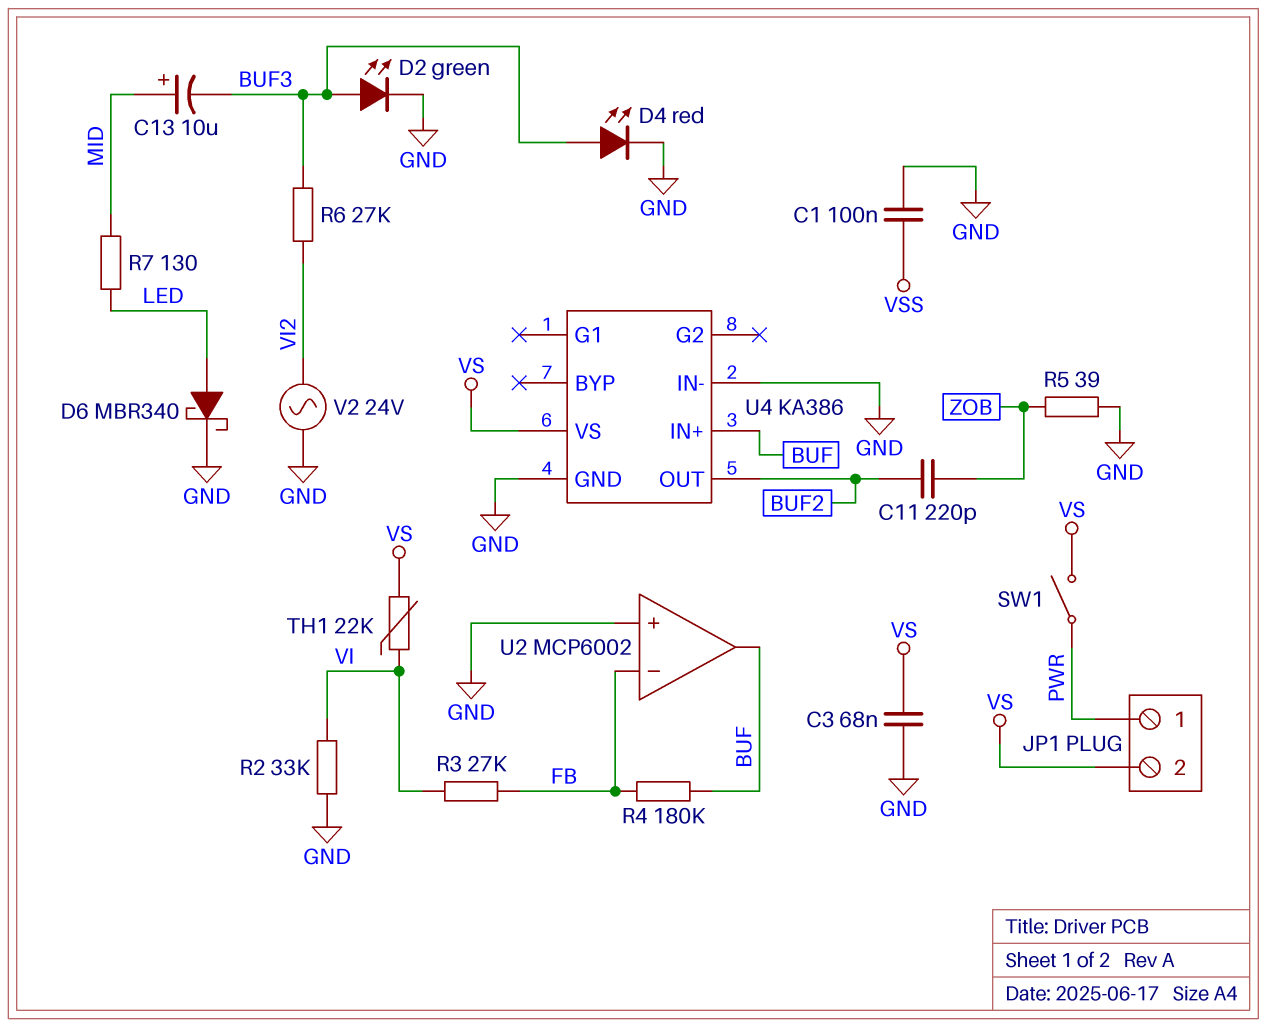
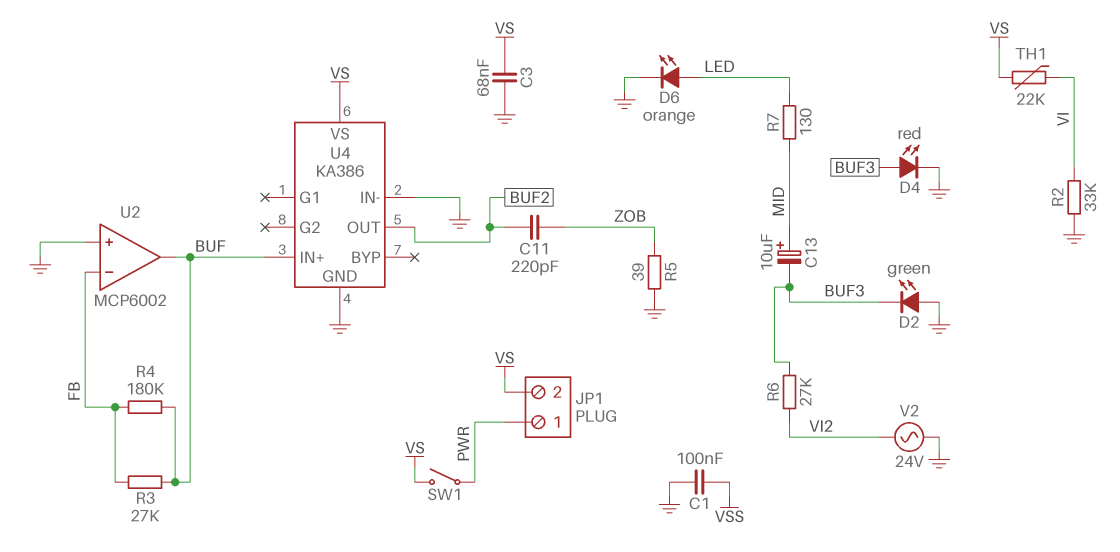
D2: LED green (A BUF3, K GND) -> LED green (A GND, K BUF3)
D6: schottky MBR340 (A LED, K GND) -> LED orange (A LED, K GND)
R3: 27k (FB, VI) -> 27k (BUF, FB)

